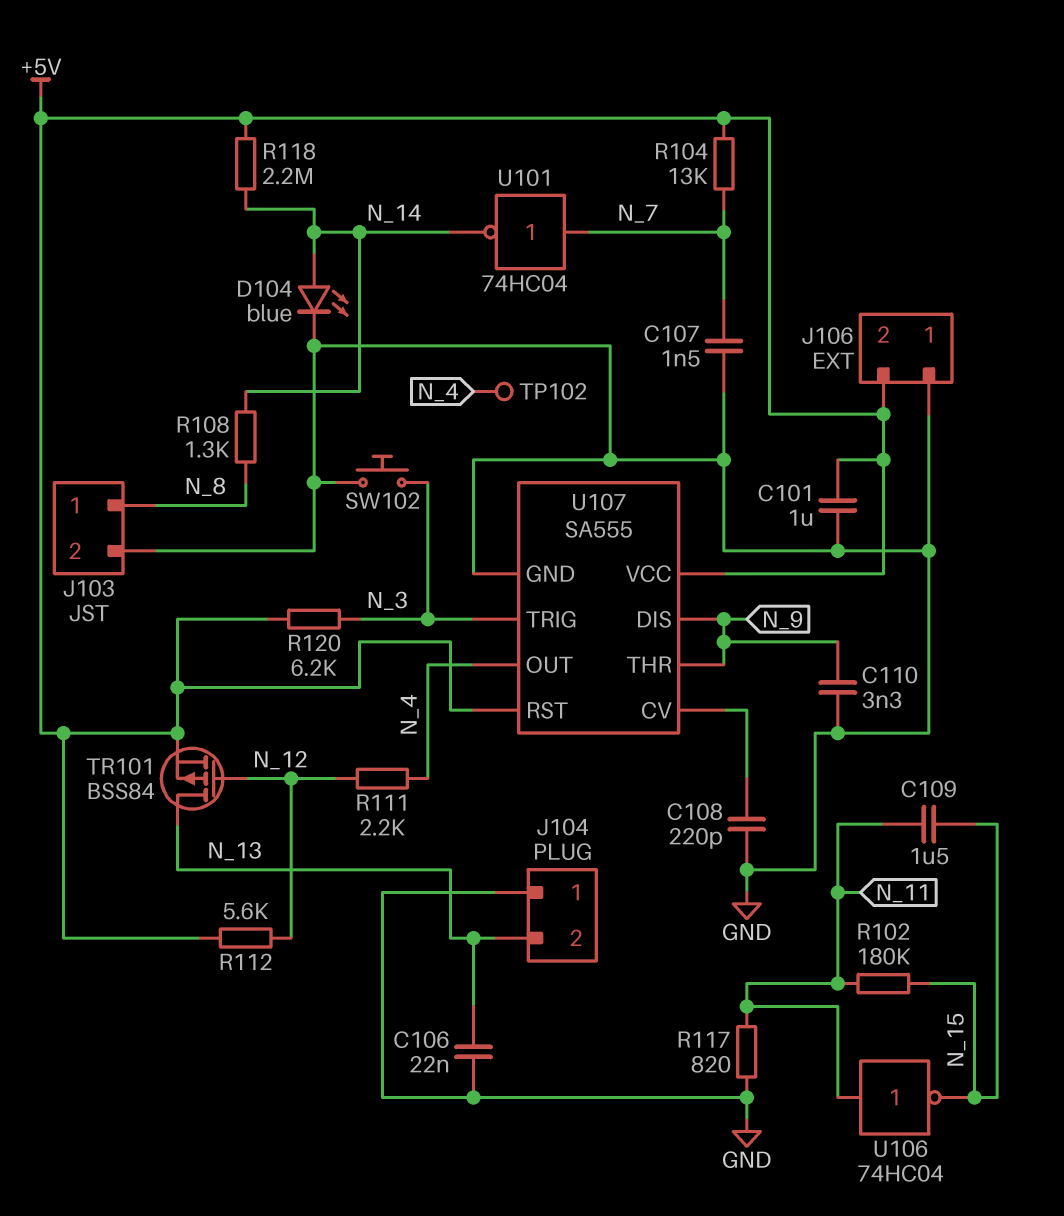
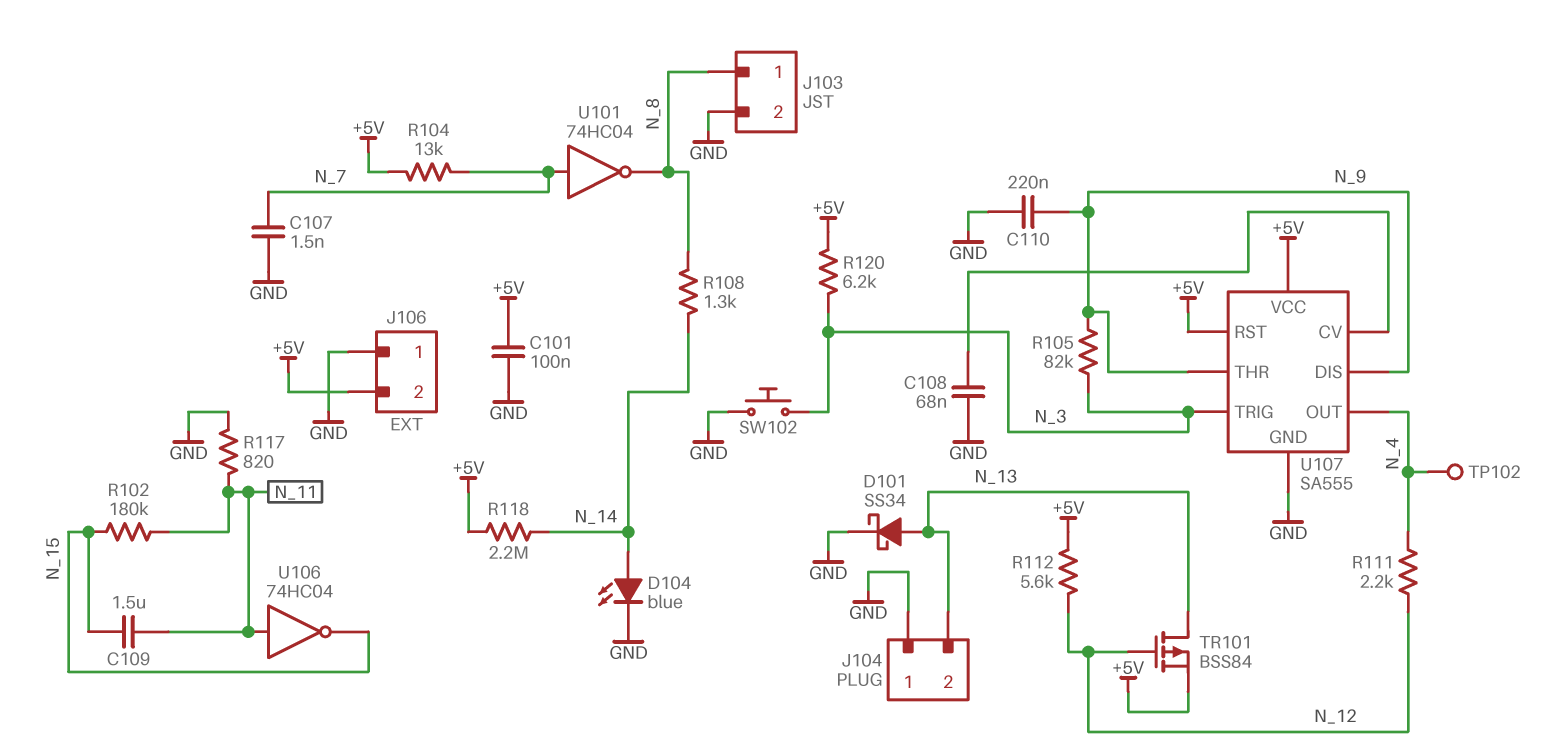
C101: 1uF (+5V, GND) -> 100nF (+5V, GND)
C106: 22nF (GND, N_13) -> none
C108: 220pF (GND, U107/CV) -> 68nF (GND, U107/CV)
C110: 3.3nF (GND, N_9) -> 220nF (GND, N_9)
D101: none -> schottky SS34 (A N_13, K GND)
R105: none -> 82k (N_3, N_9)
U101: NOT 74HC04 (in N_7, out N_14) -> NOT 74HC04 (in N_7, out N_8)

